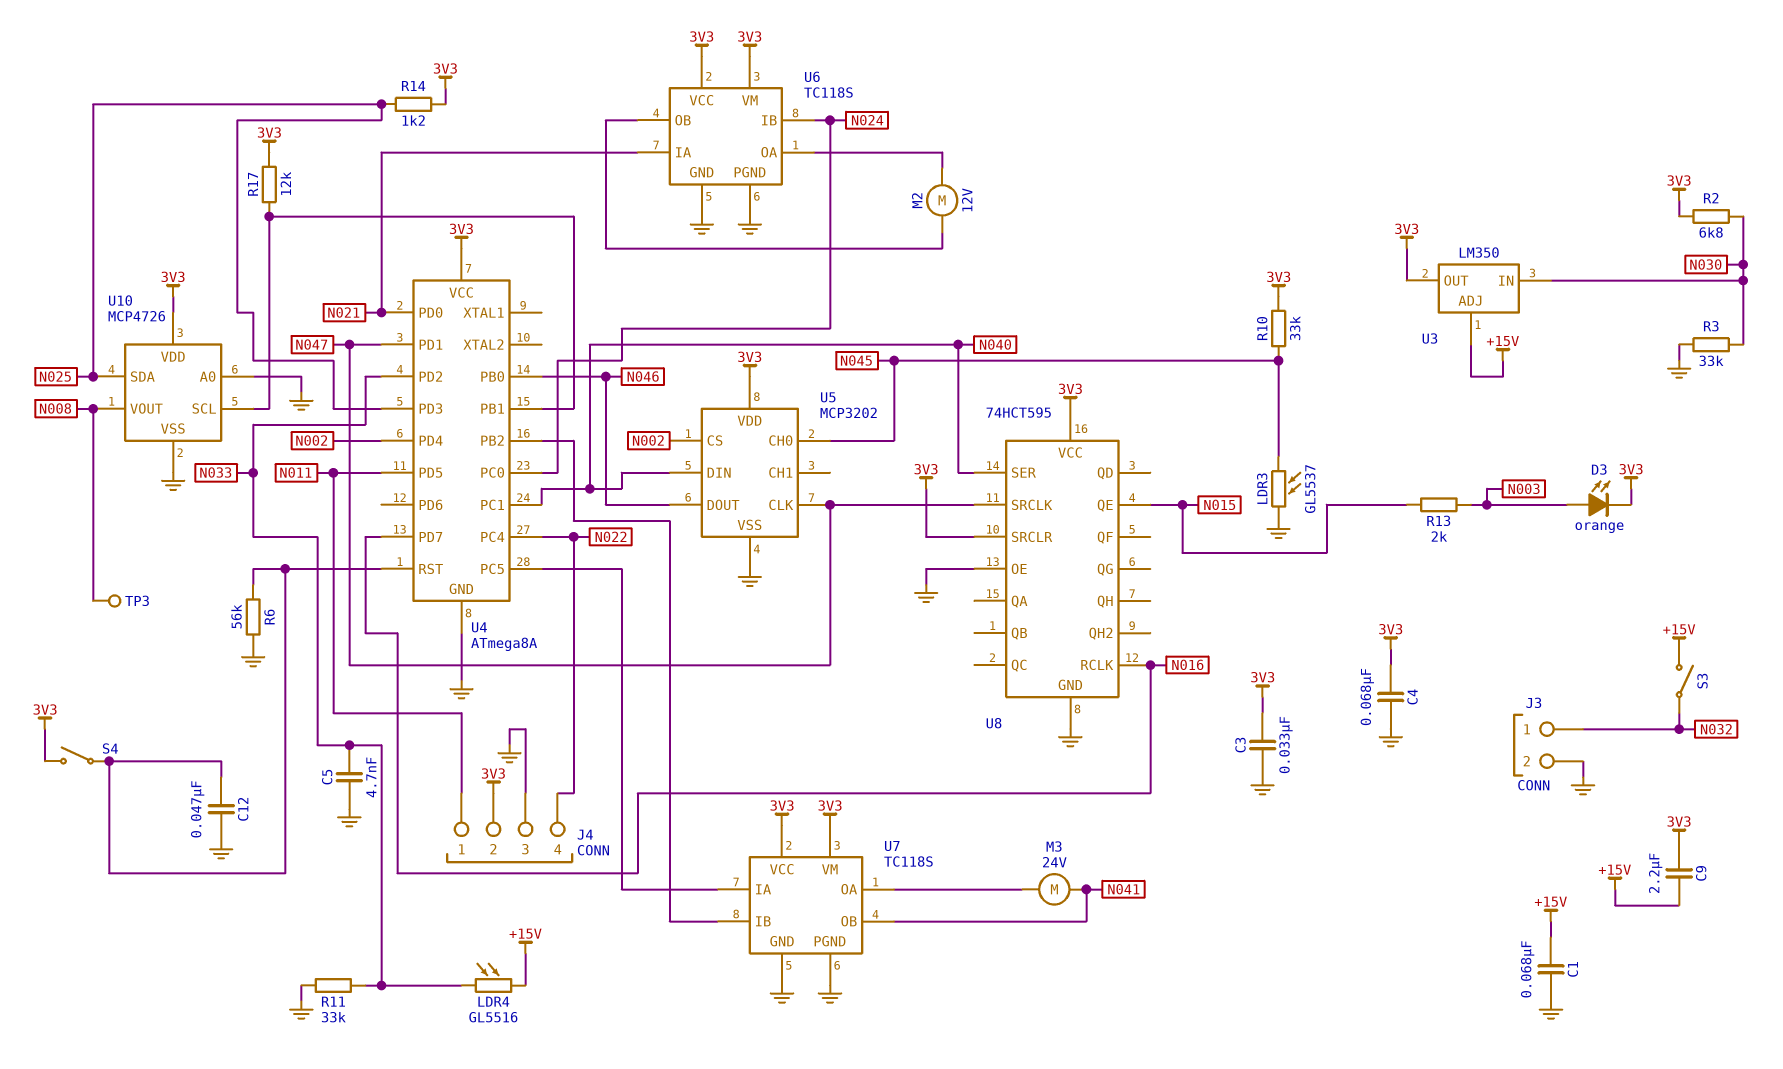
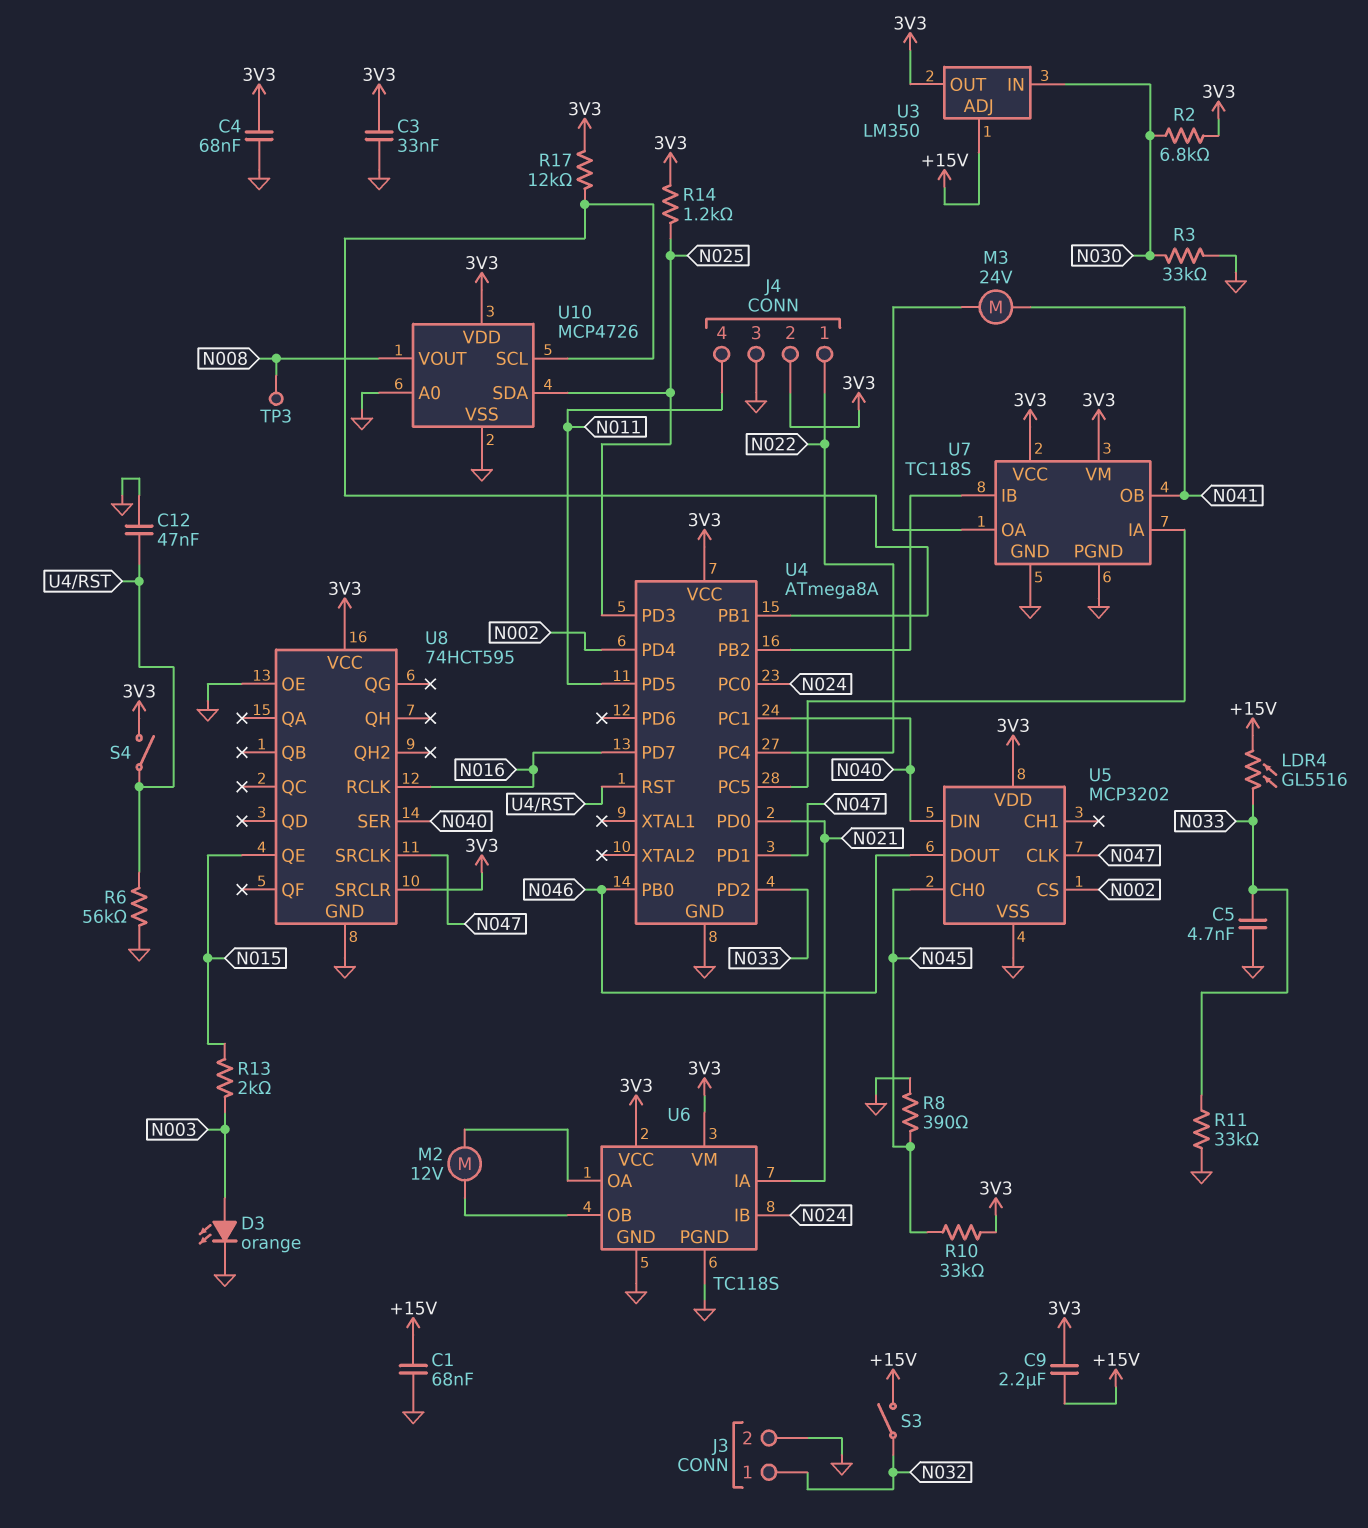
D3: LED orange (A N003, K 3V3) -> LED orange (A N003, K GND)
J4 pin 1: N011 -> N022
J4 pin 4: N022 -> N011
LDR3: GL5537 (GND, N045) -> none
R8: none -> 390 (GND, N045)

